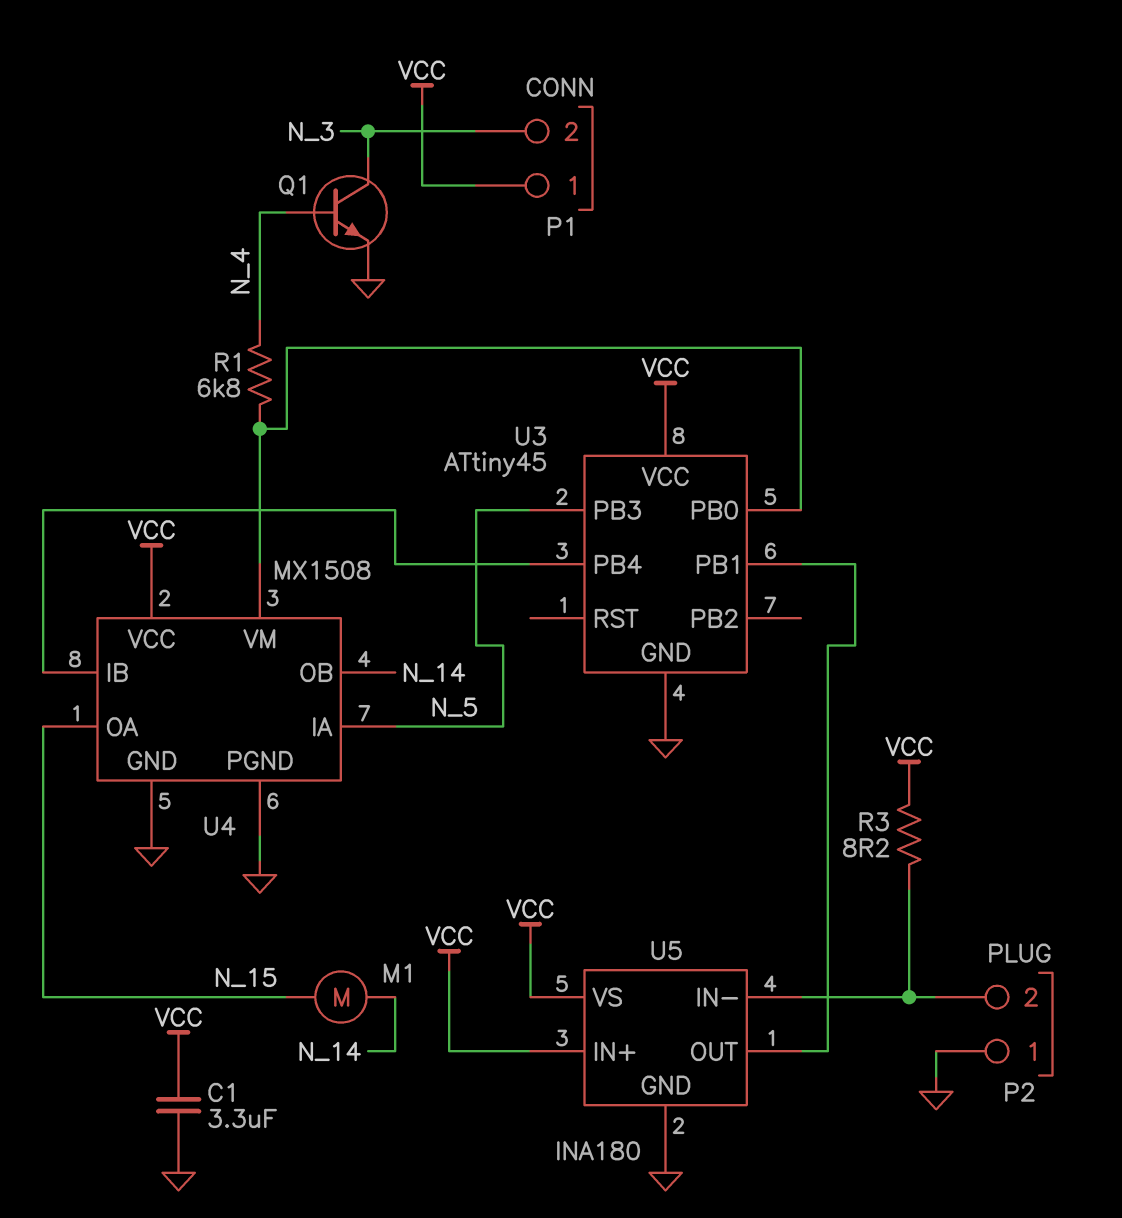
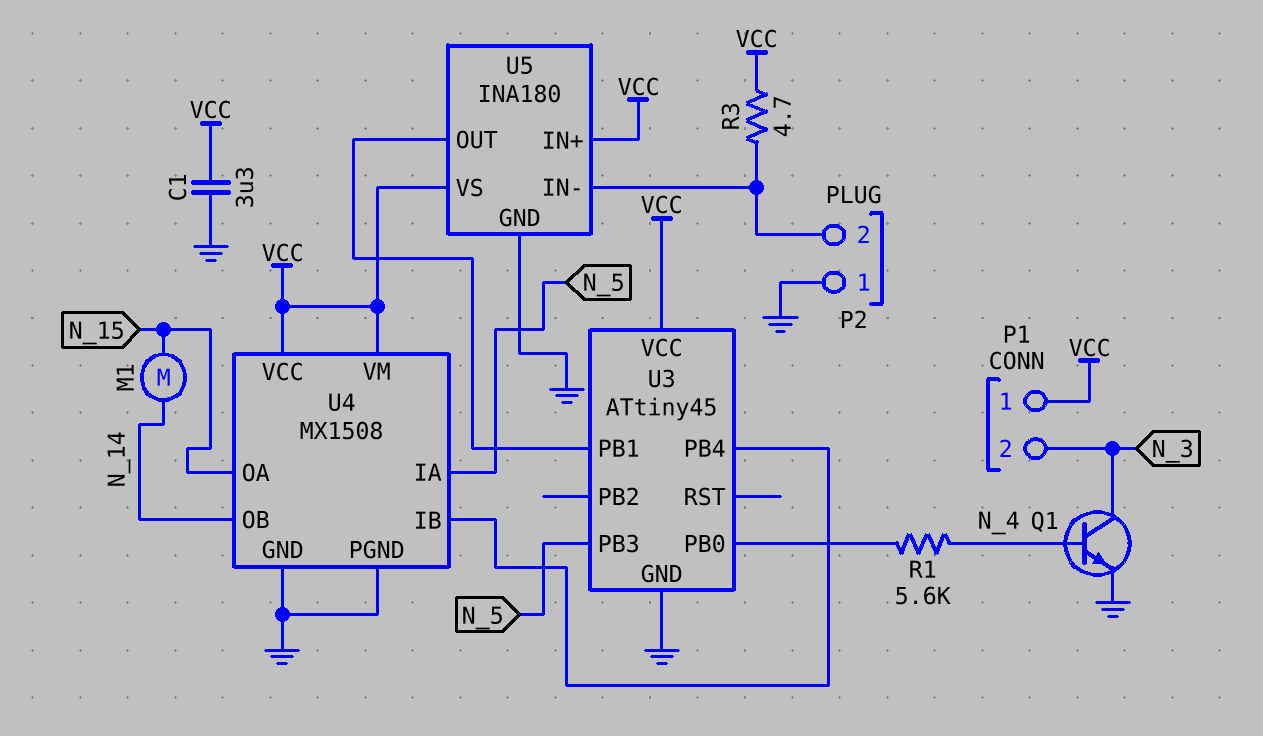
R1: 6.8k (N_4, U3/PB0) -> 5.6k (N_4, U3/PB0)
R3: 8.2 (P2/2, VCC) -> 4.7 (P2/2, VCC)
U4 pin VM: U3/PB0 -> VCC

